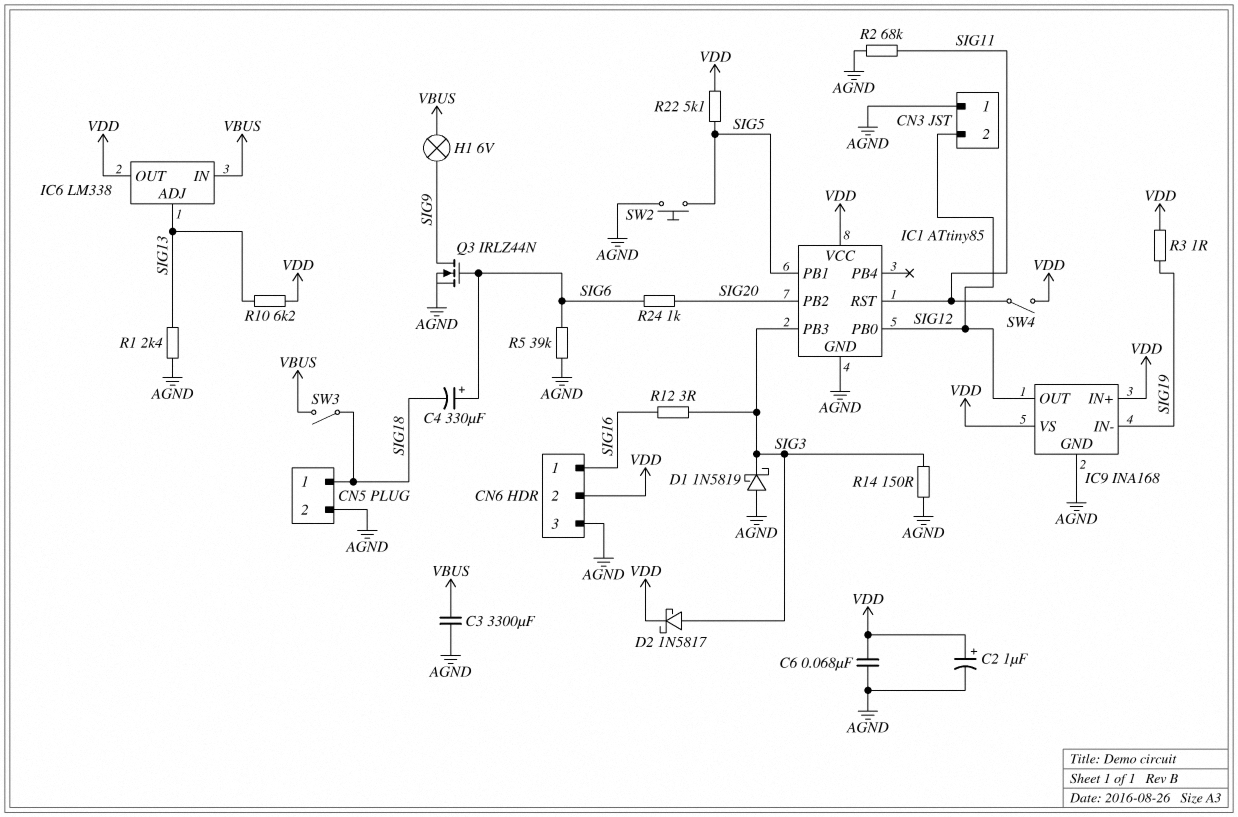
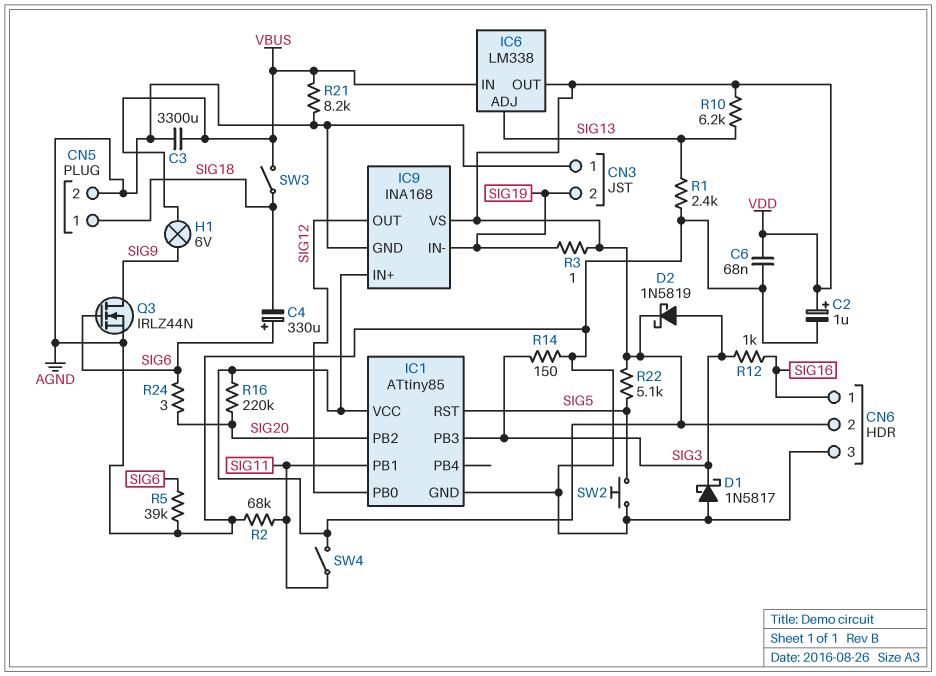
CN3 pin 2: SIG12 -> SIG19
D1: schottky 1N5819 (A AGND, K SIG3) -> schottky 1N5817 (A AGND, K SIG3)
D2: schottky 1N5817 (A SIG3, K VDD) -> schottky 1N5819 (A SIG3, K VDD)
IC1 pin PB1: SIG5 -> SIG11
IC1 pin RST: SIG11 -> SIG5
R12: 3 (SIG3, SIG16) -> 1k (SIG3, SIG16)
R16: none -> 220k (SIG20, VDD)
R21: none -> 8.2k (AGND, VBUS)
R24: 1k (SIG6, SIG20) -> 3 (SIG6, SIG20)

